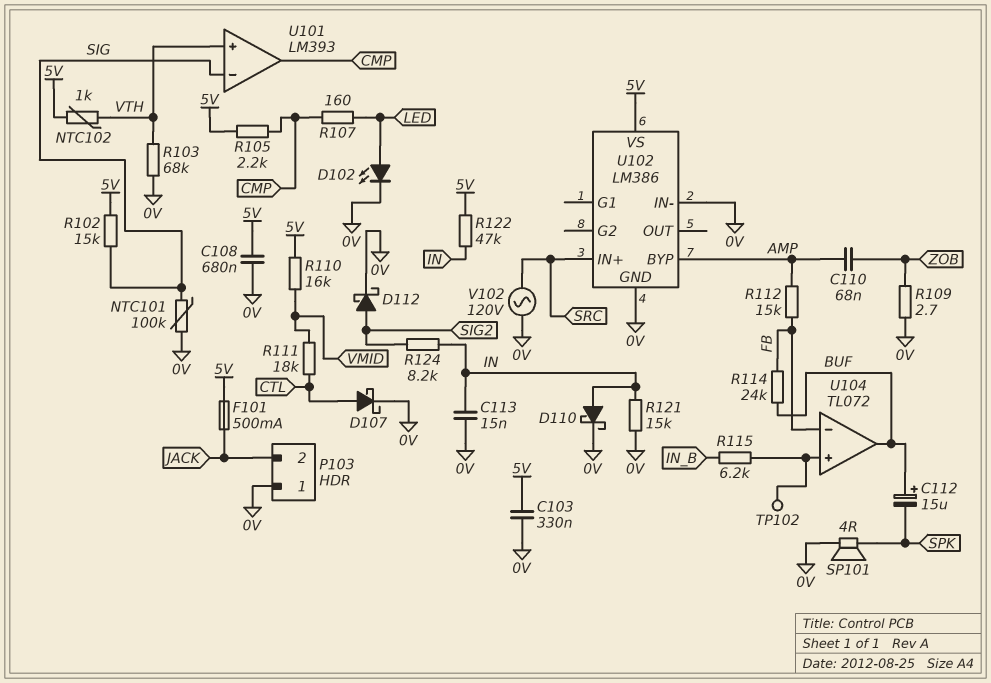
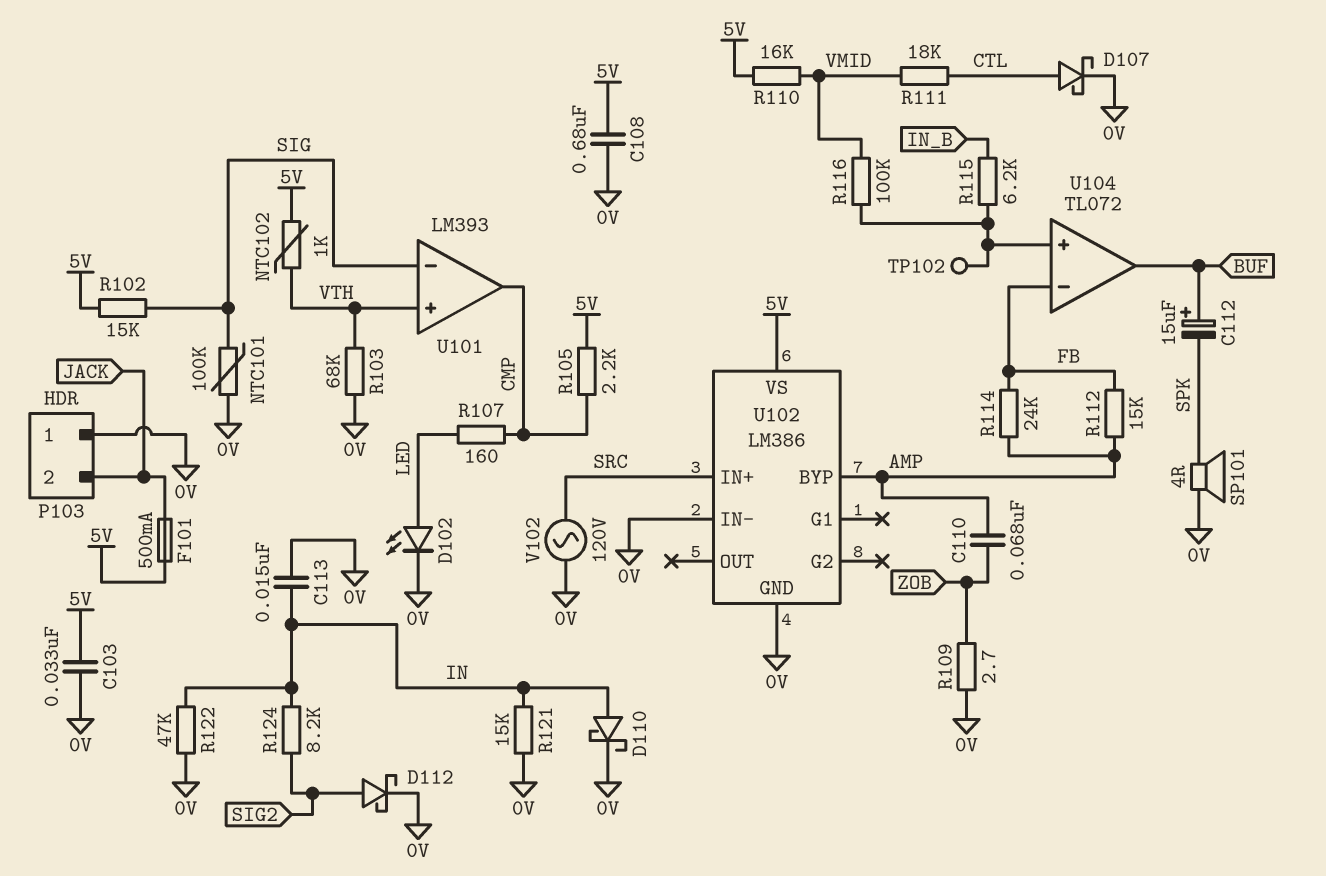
C103: 330nF (0V, 5V) -> 33nF (0V, 5V)
R114: 24k (BUF, FB) -> 24k (AMP, FB)
R116: none -> 100k (U104/in+, VMID)
R122: 47k (5V, IN) -> 47k (0V, IN)

